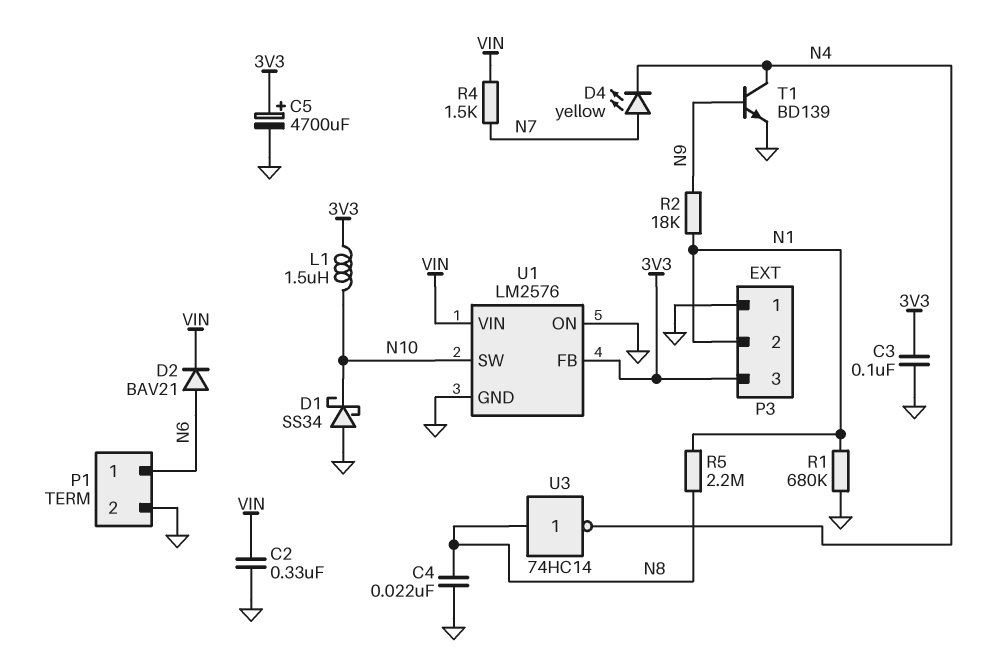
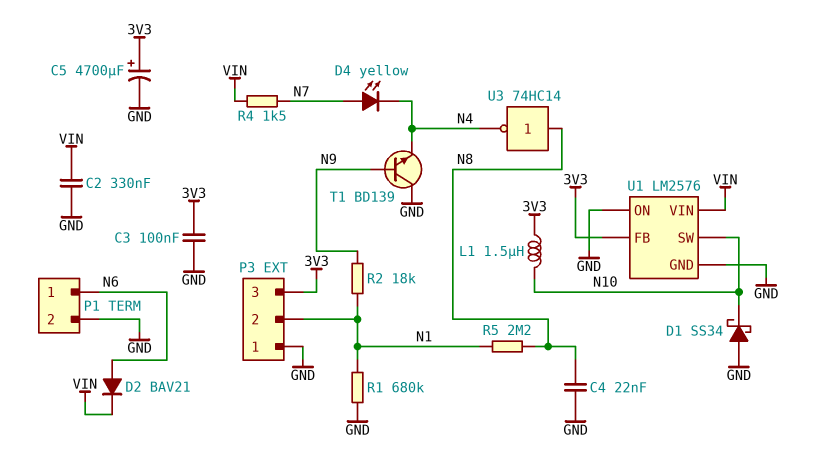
T1: NPN BD139 (B N9, C N4, E GND) -> NPN BD139 (B N9, C GND, E N4)

